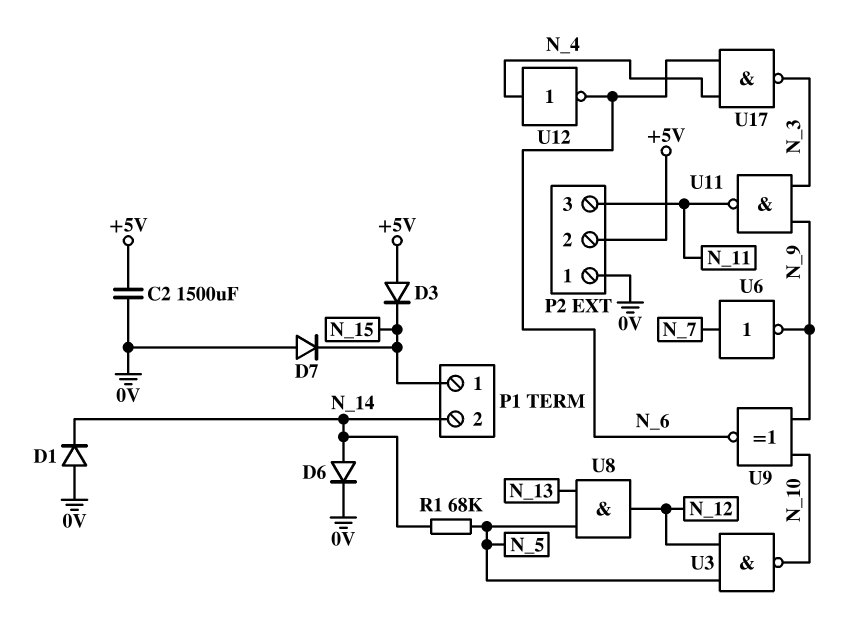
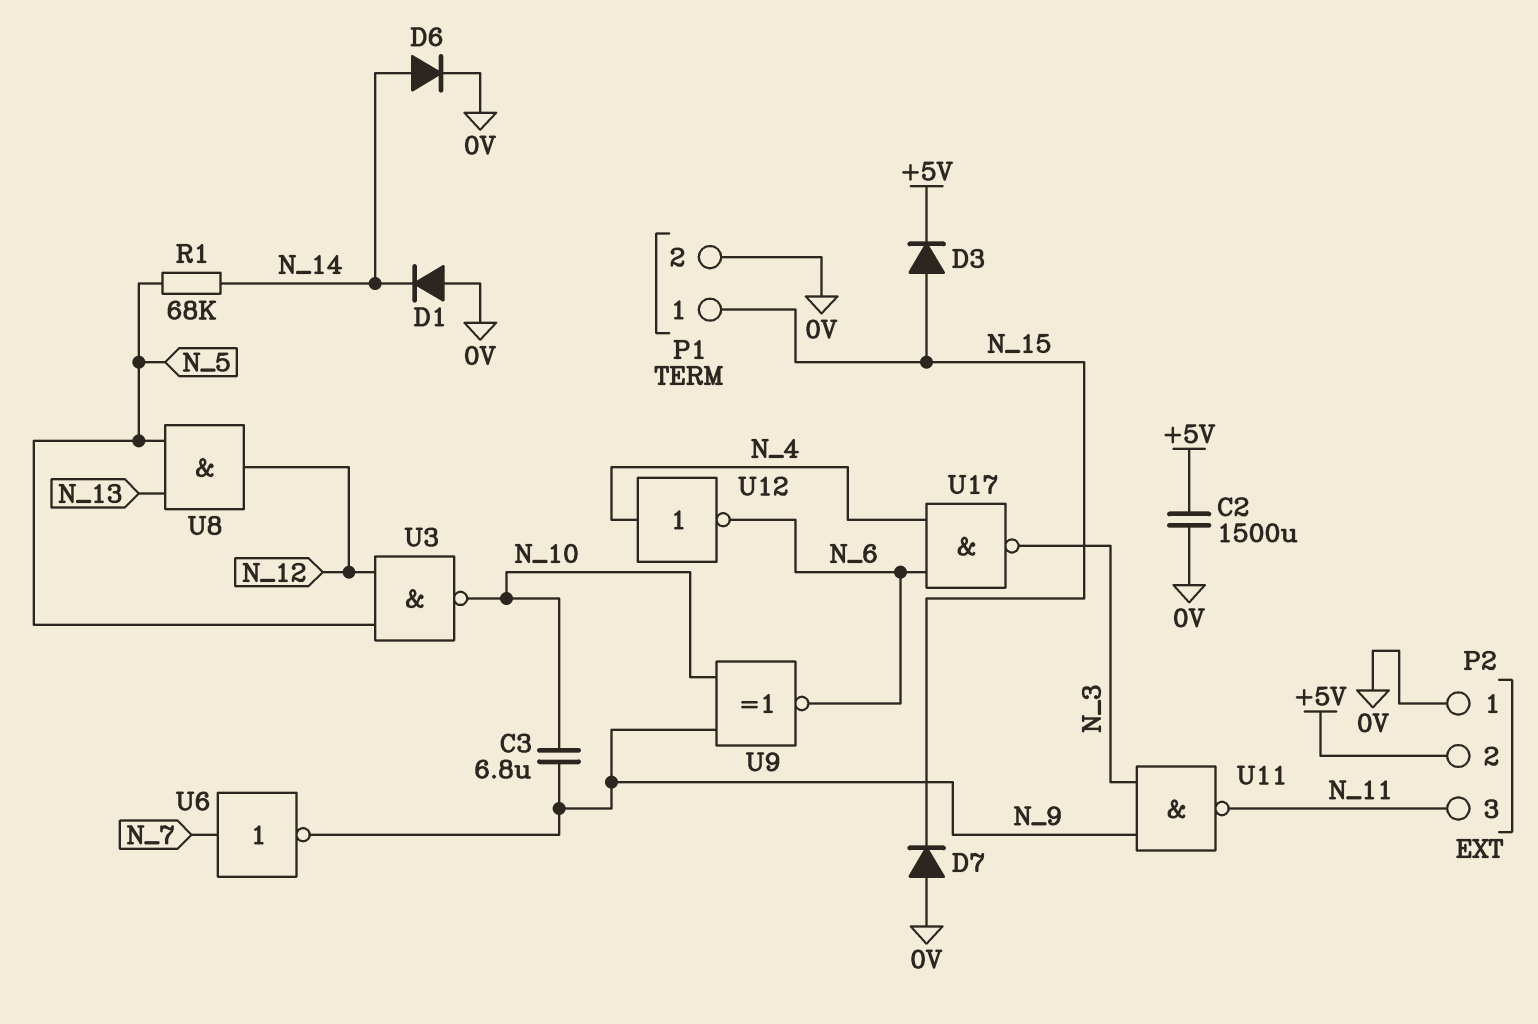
C3: none -> 6.8uF (N_9, N_10)
D3: diode (A +5V, K N_15) -> diode (A N_15, K +5V)
P1 pin 2: N_14 -> 0V

